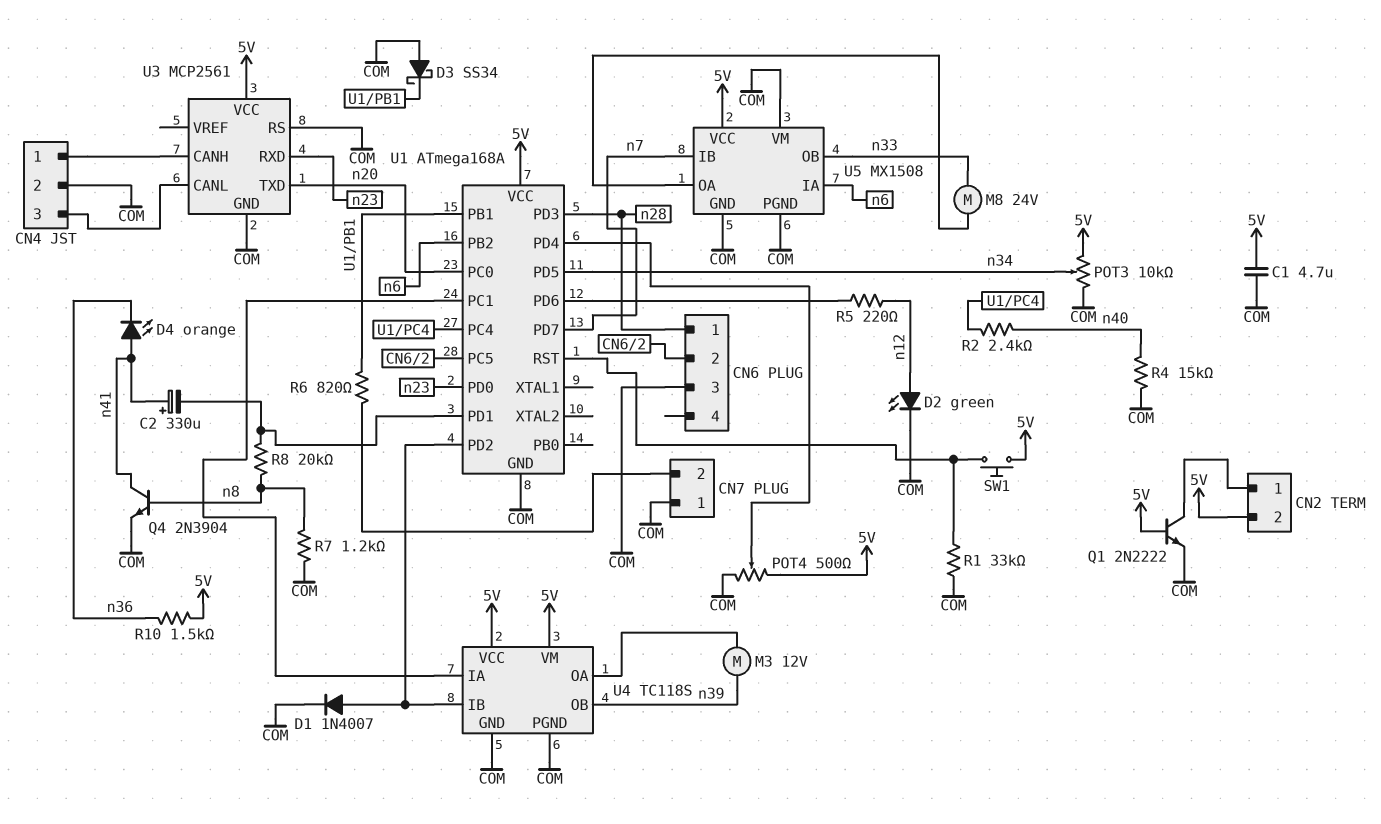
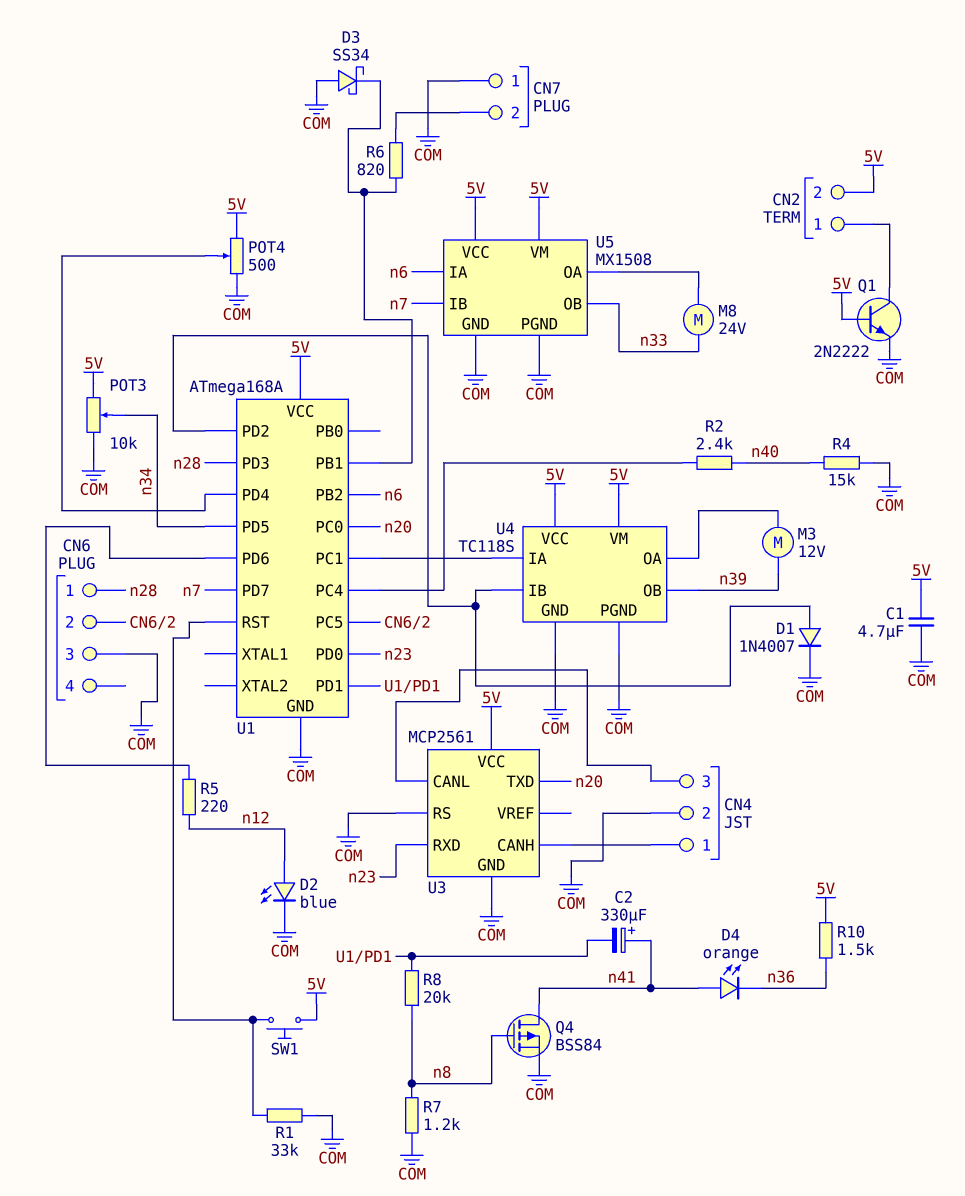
D2: LED green (A n12, K COM) -> LED blue (A n12, K COM)
Q4: NPN 2N3904 (B n8, C n41, E COM) -> PMOS BSS84 (G n8, D n41, S COM)
U5 pin VM: COM -> 5V

